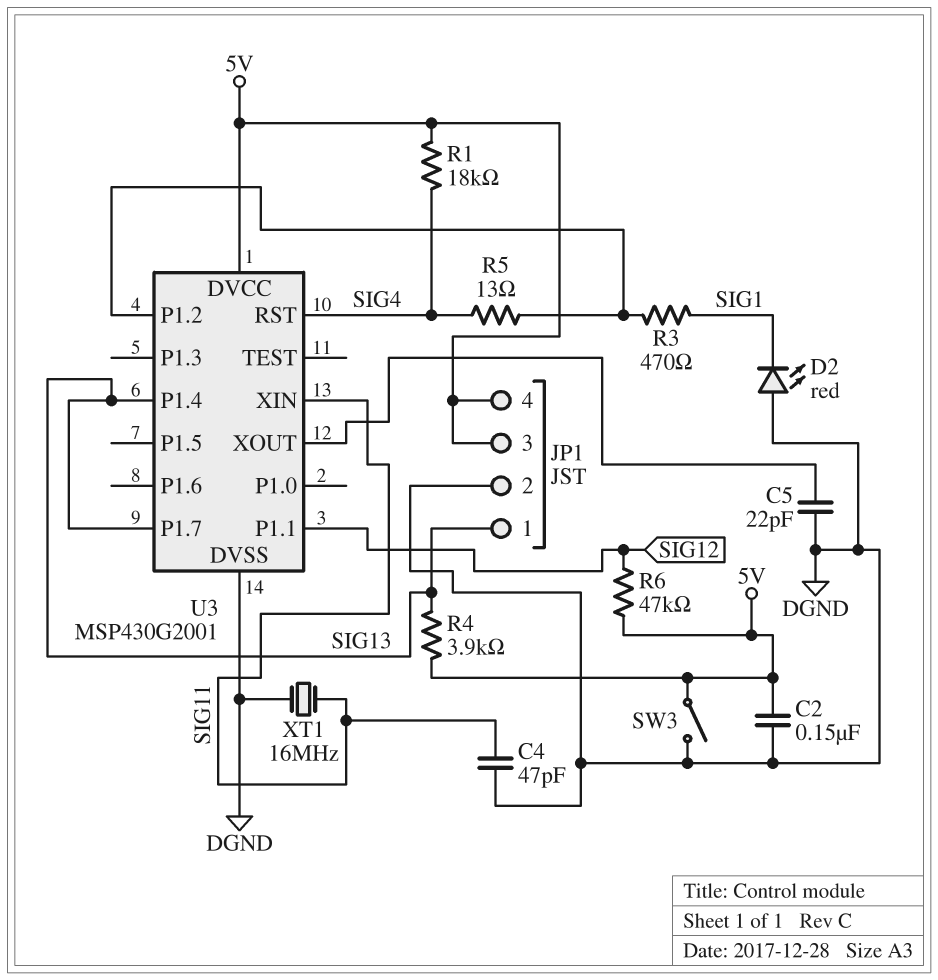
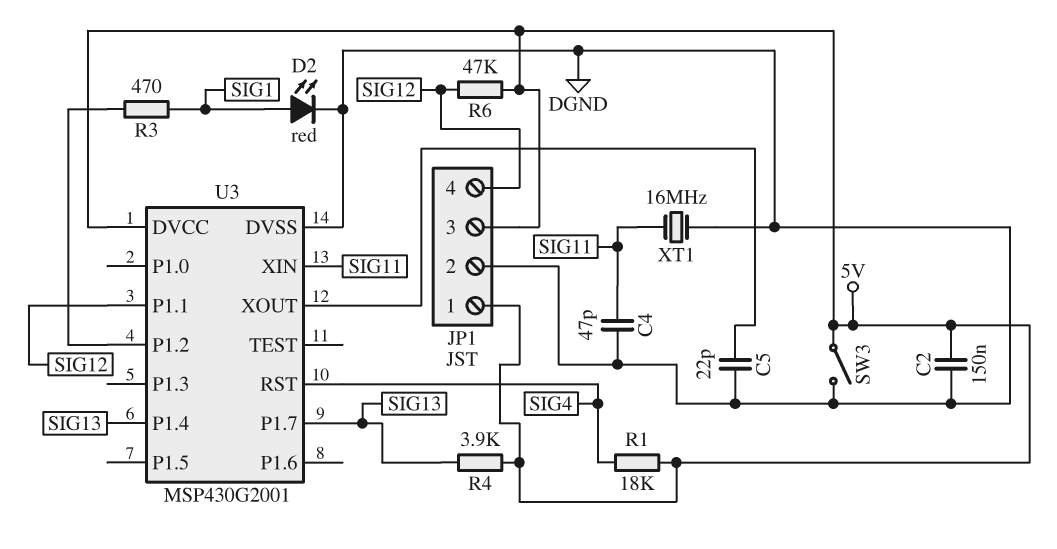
D2: LED red (A DGND, K SIG1) -> LED red (A SIG1, K DGND)
JP1 pin 1: SIG13 -> 5V
JP1 pin 4: 5V -> SIG12
R5: 13 (SIG4, U3/P1.2) -> none

